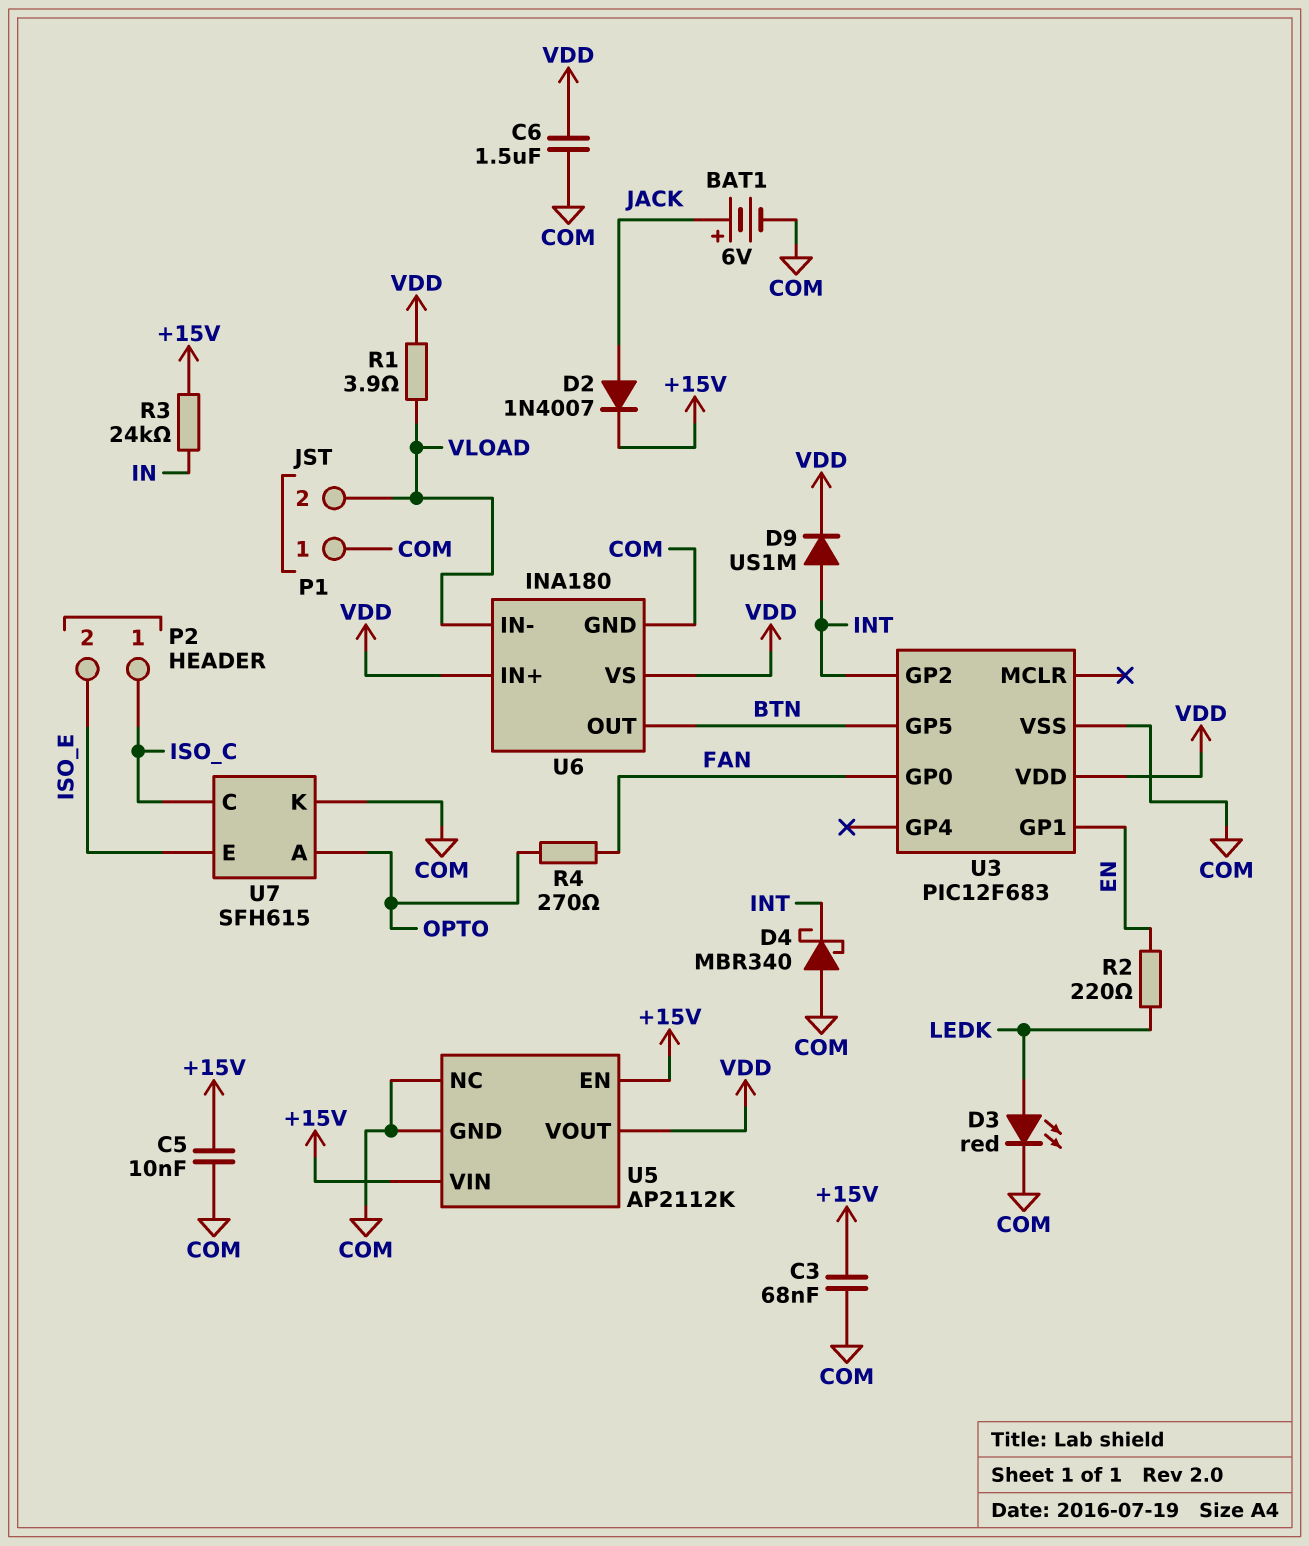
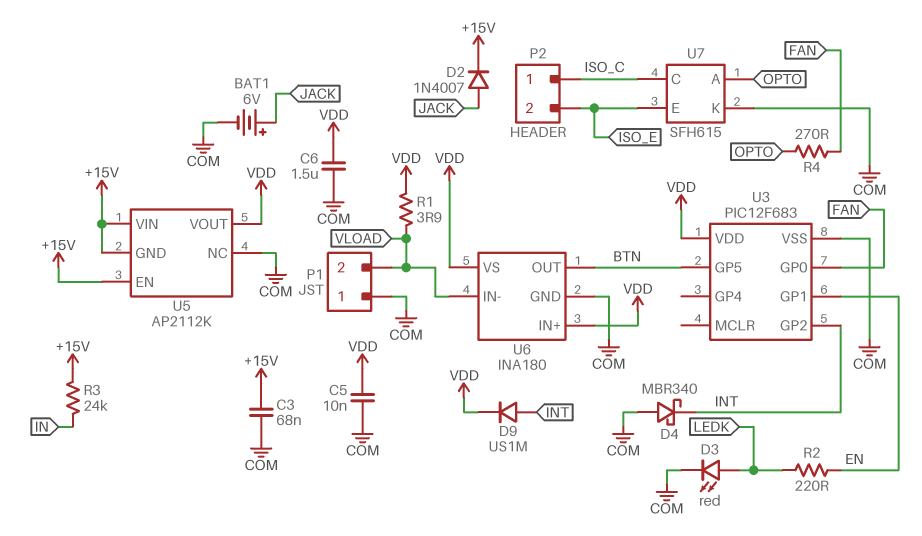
C5: 10nF (+15V, COM) -> 10nF (COM, VDD)
U5 pin GND: COM -> +15V

